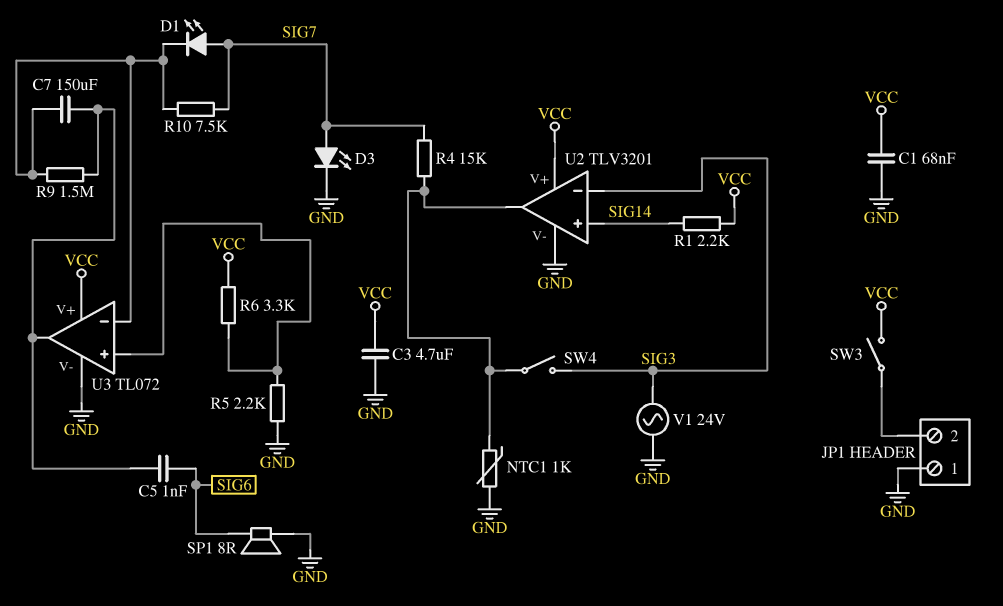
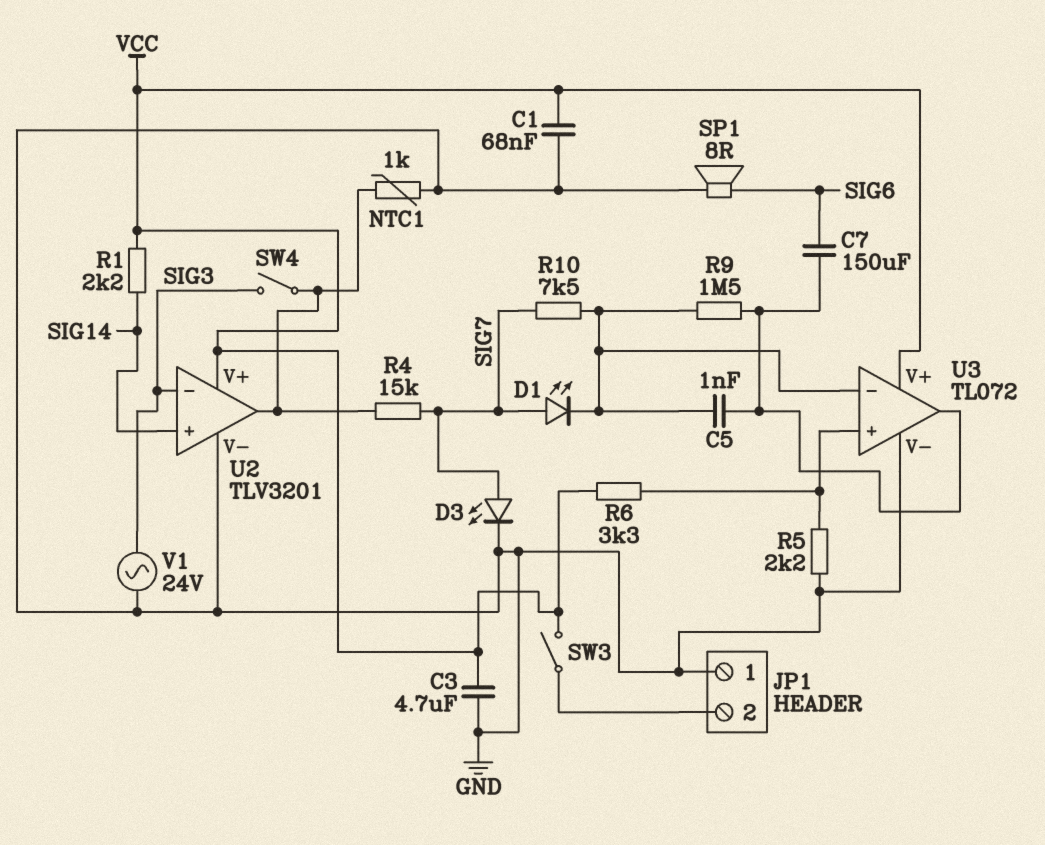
C5: 1nF (SIG6, U3/out) -> 1nF (U3/in-, U3/out)
C7: 150uF (U3/in-, U3/out) -> 150uF (SIG6, U3/out)

